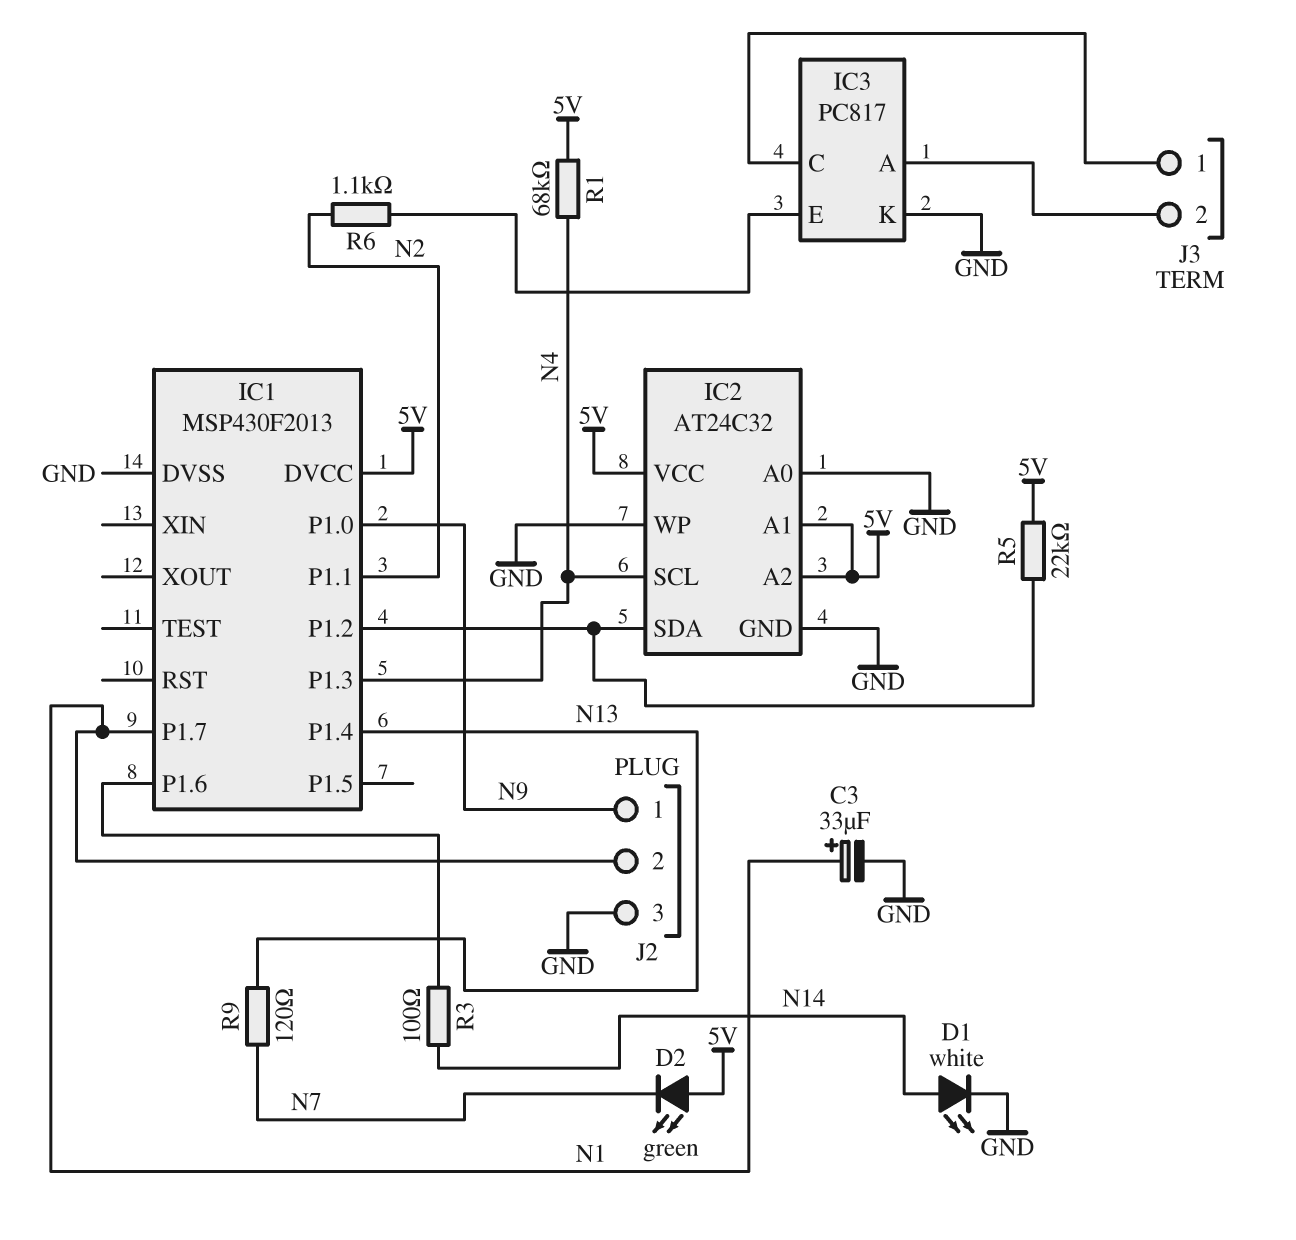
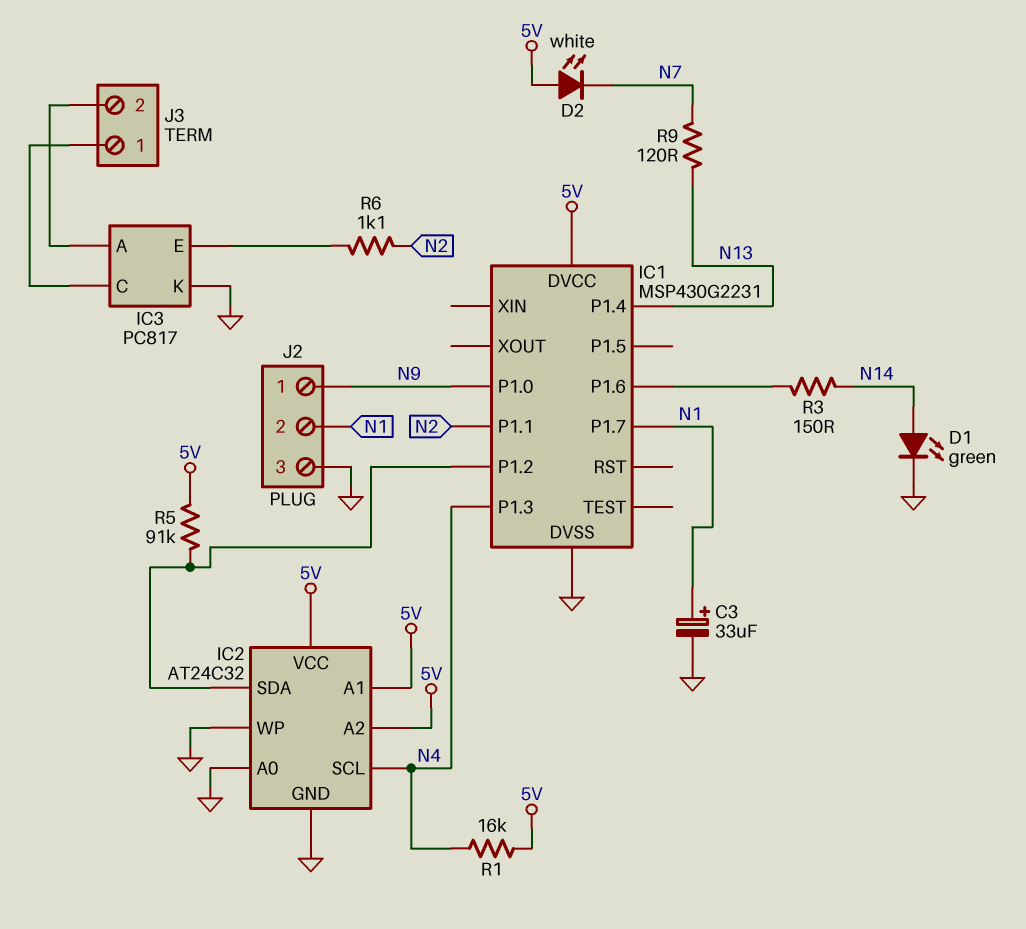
D1: LED white (A N14, K GND) -> LED green (A N14, K GND)
D2: LED green (A 5V, K N7) -> LED white (A 5V, K N7)
IC1: MSP430F2013 -> MSP430G2231
R1: 68k (5V, N4) -> 16k (5V, N4)
R3: 100 (IC1/P1.6, N14) -> 150 (IC1/P1.6, N14)
R5: 22k (5V, IC1/P1.2) -> 91k (5V, IC1/P1.2)

